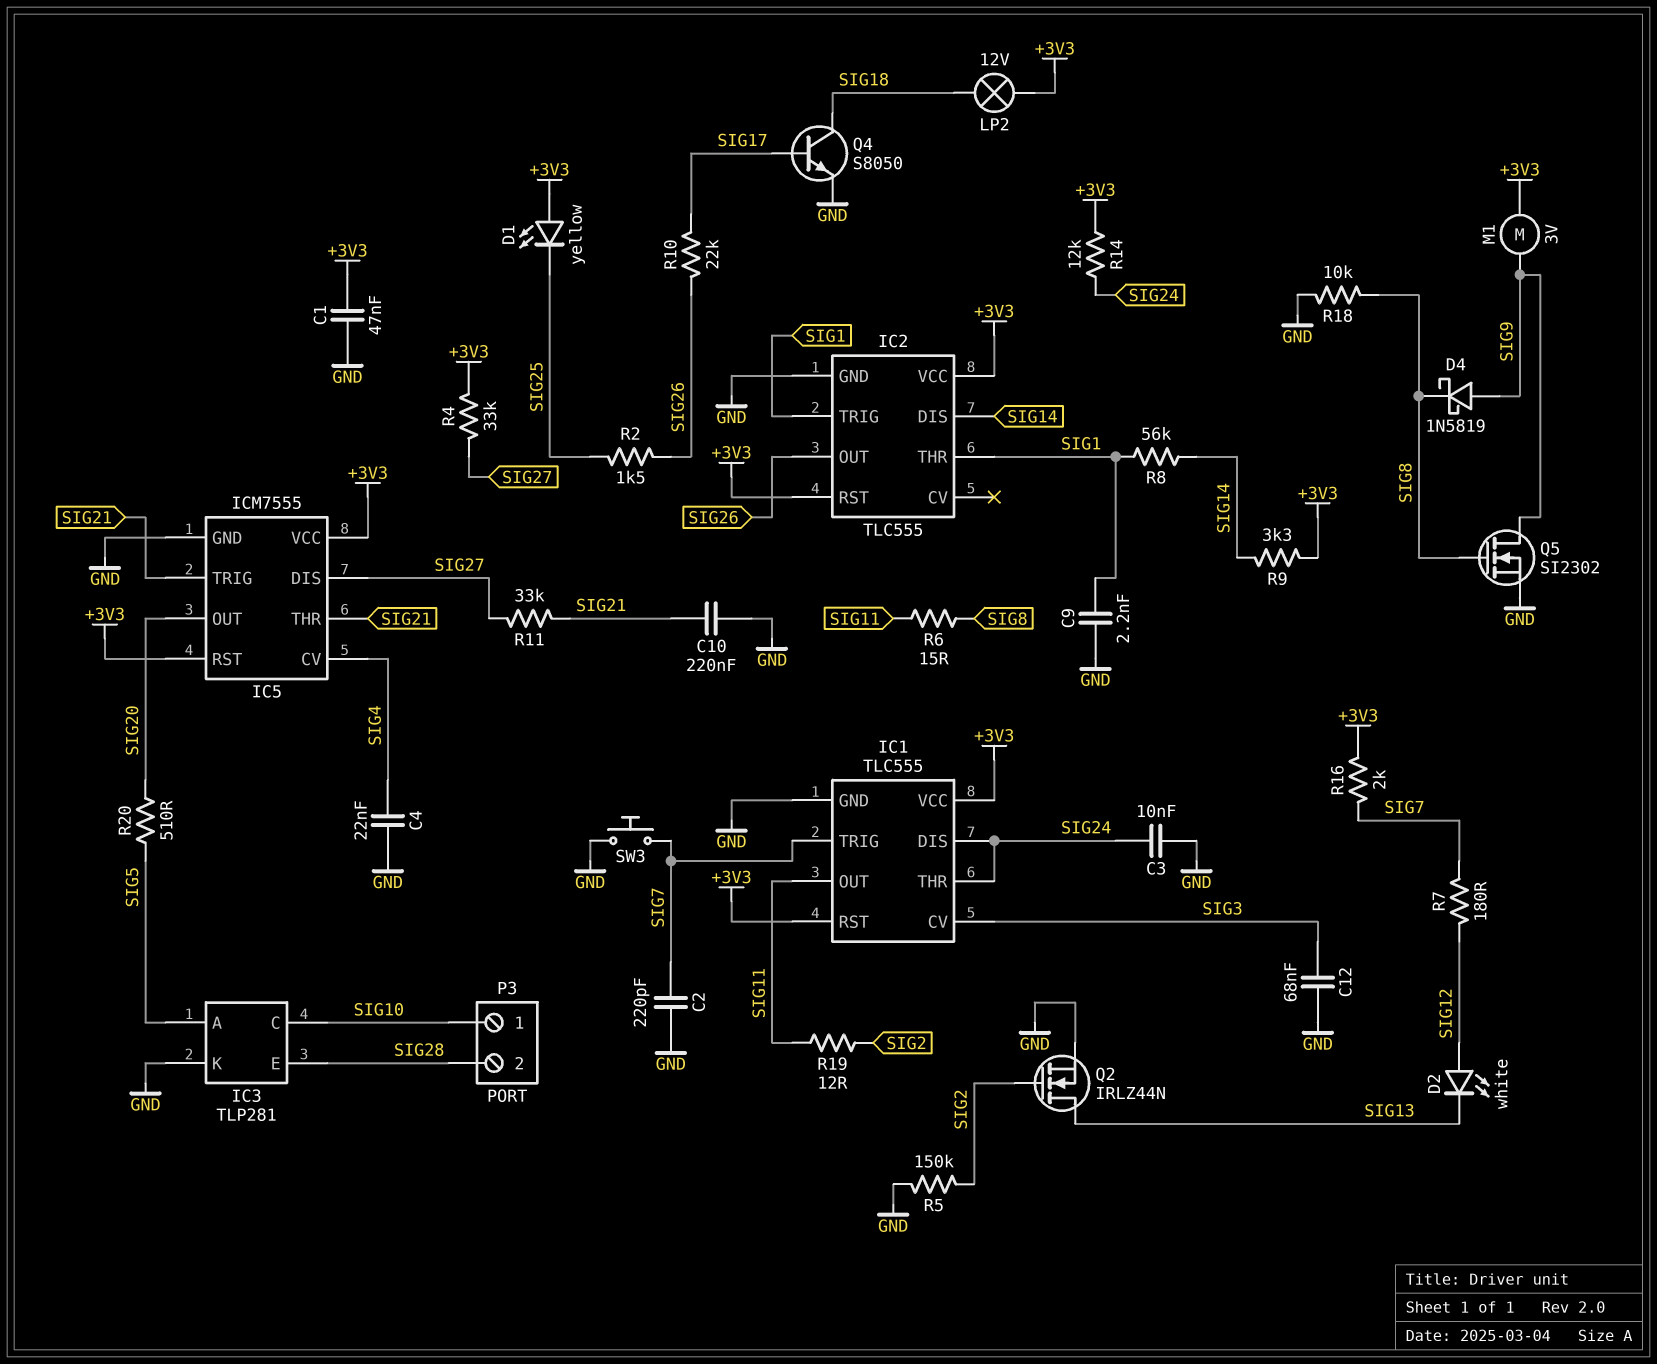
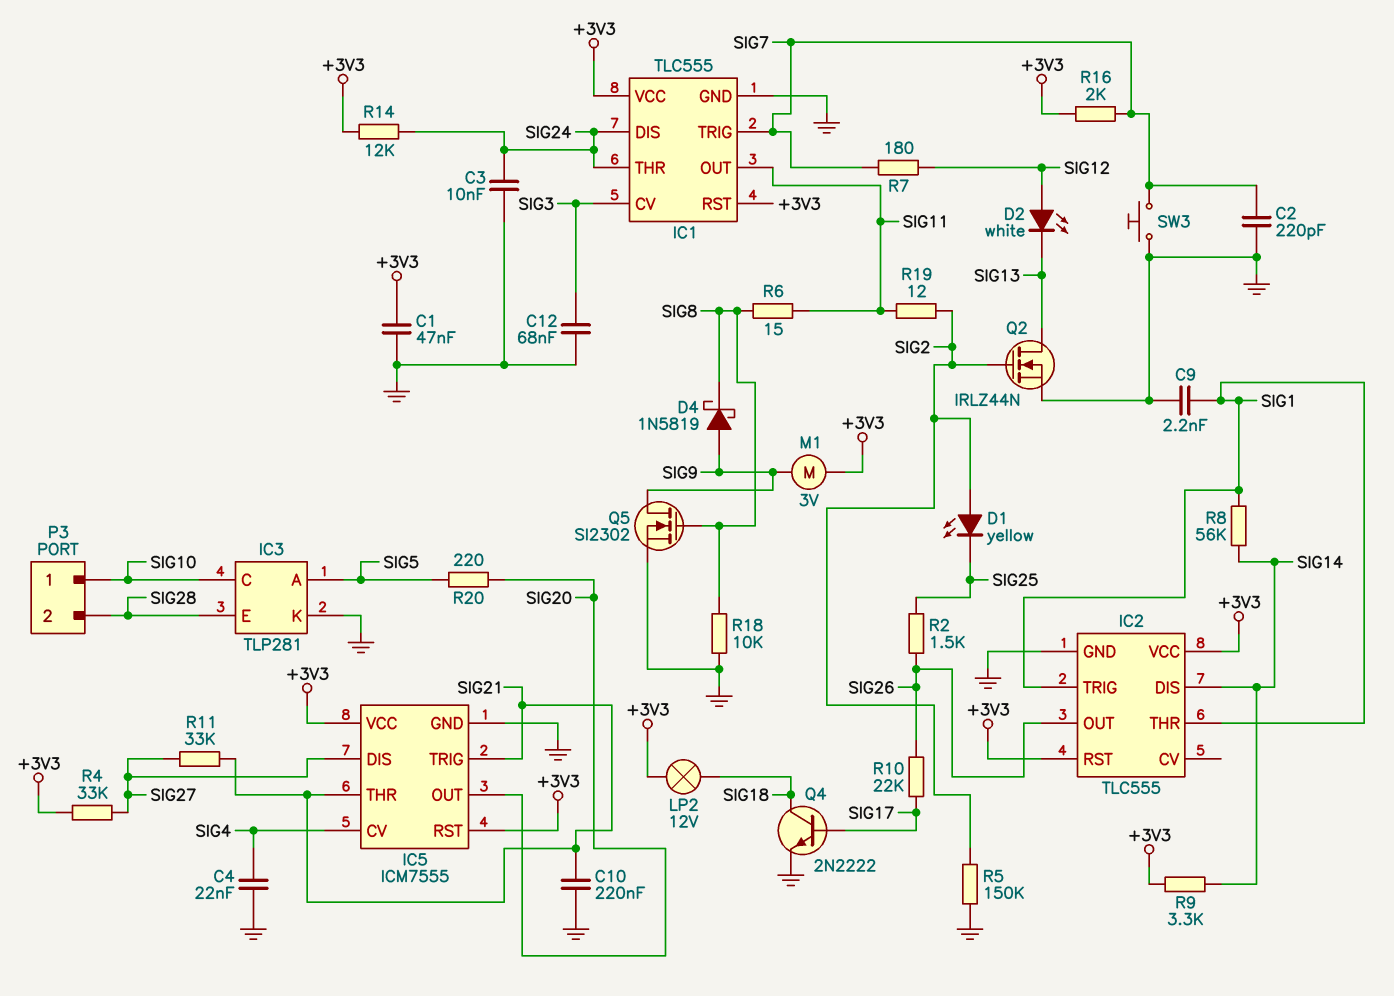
D1: LED yellow (A +3V3, K SIG25) -> LED yellow (A SIG2, K SIG25)
Q4: NPN S8050 (B SIG17, C SIG18, E GND) -> NPN 2N2222 (B SIG17, C SIG18, E GND)
R20: 510 (SIG5, SIG20) -> 220 (SIG5, SIG20)

